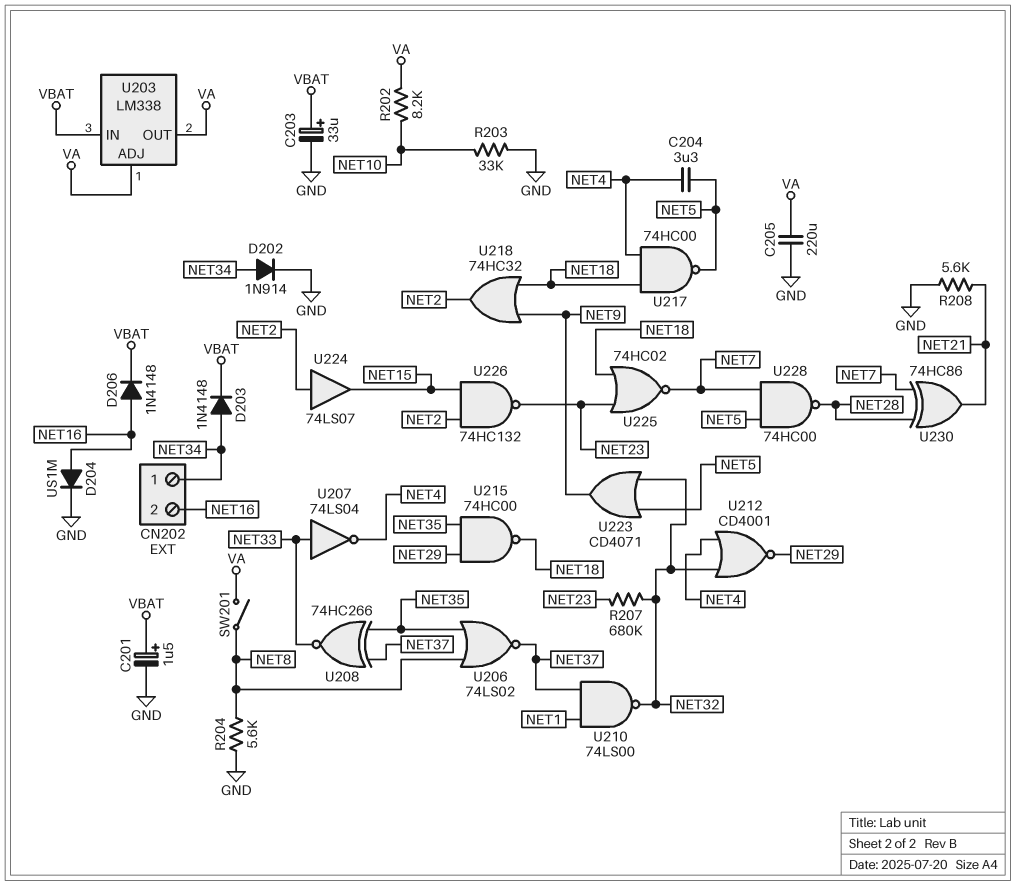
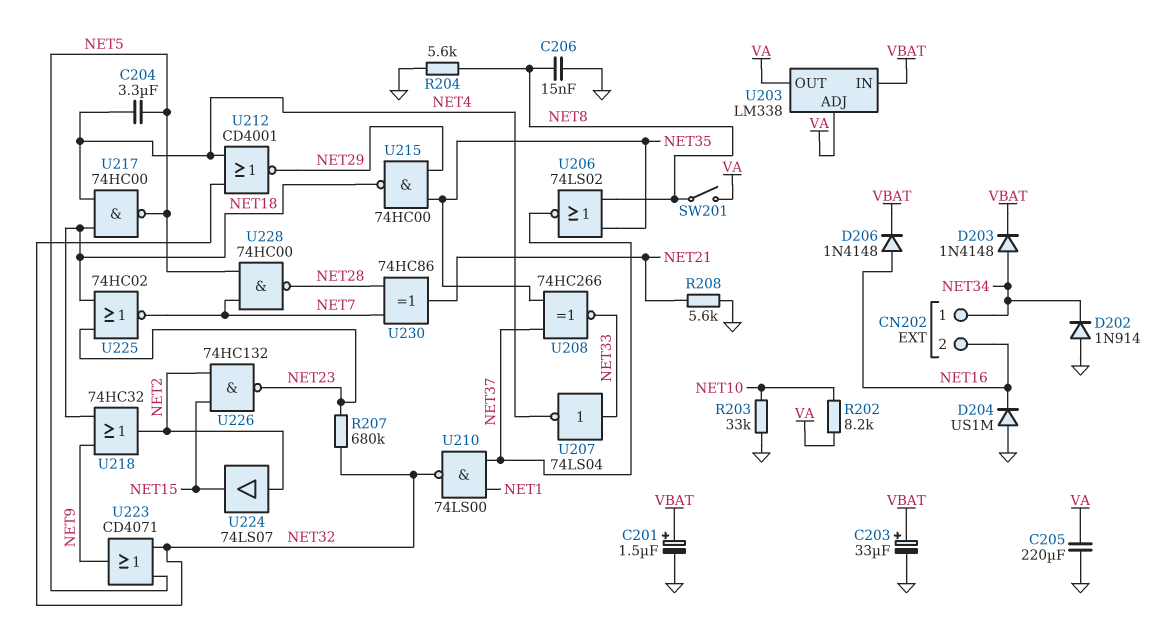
C206: none -> 15nF (GND, NET8)
D202: diode 1N914 (A NET34, K GND) -> diode 1N914 (A GND, K NET34)
D204: diode US1M (A NET16, K GND) -> diode US1M (A GND, K NET16)

